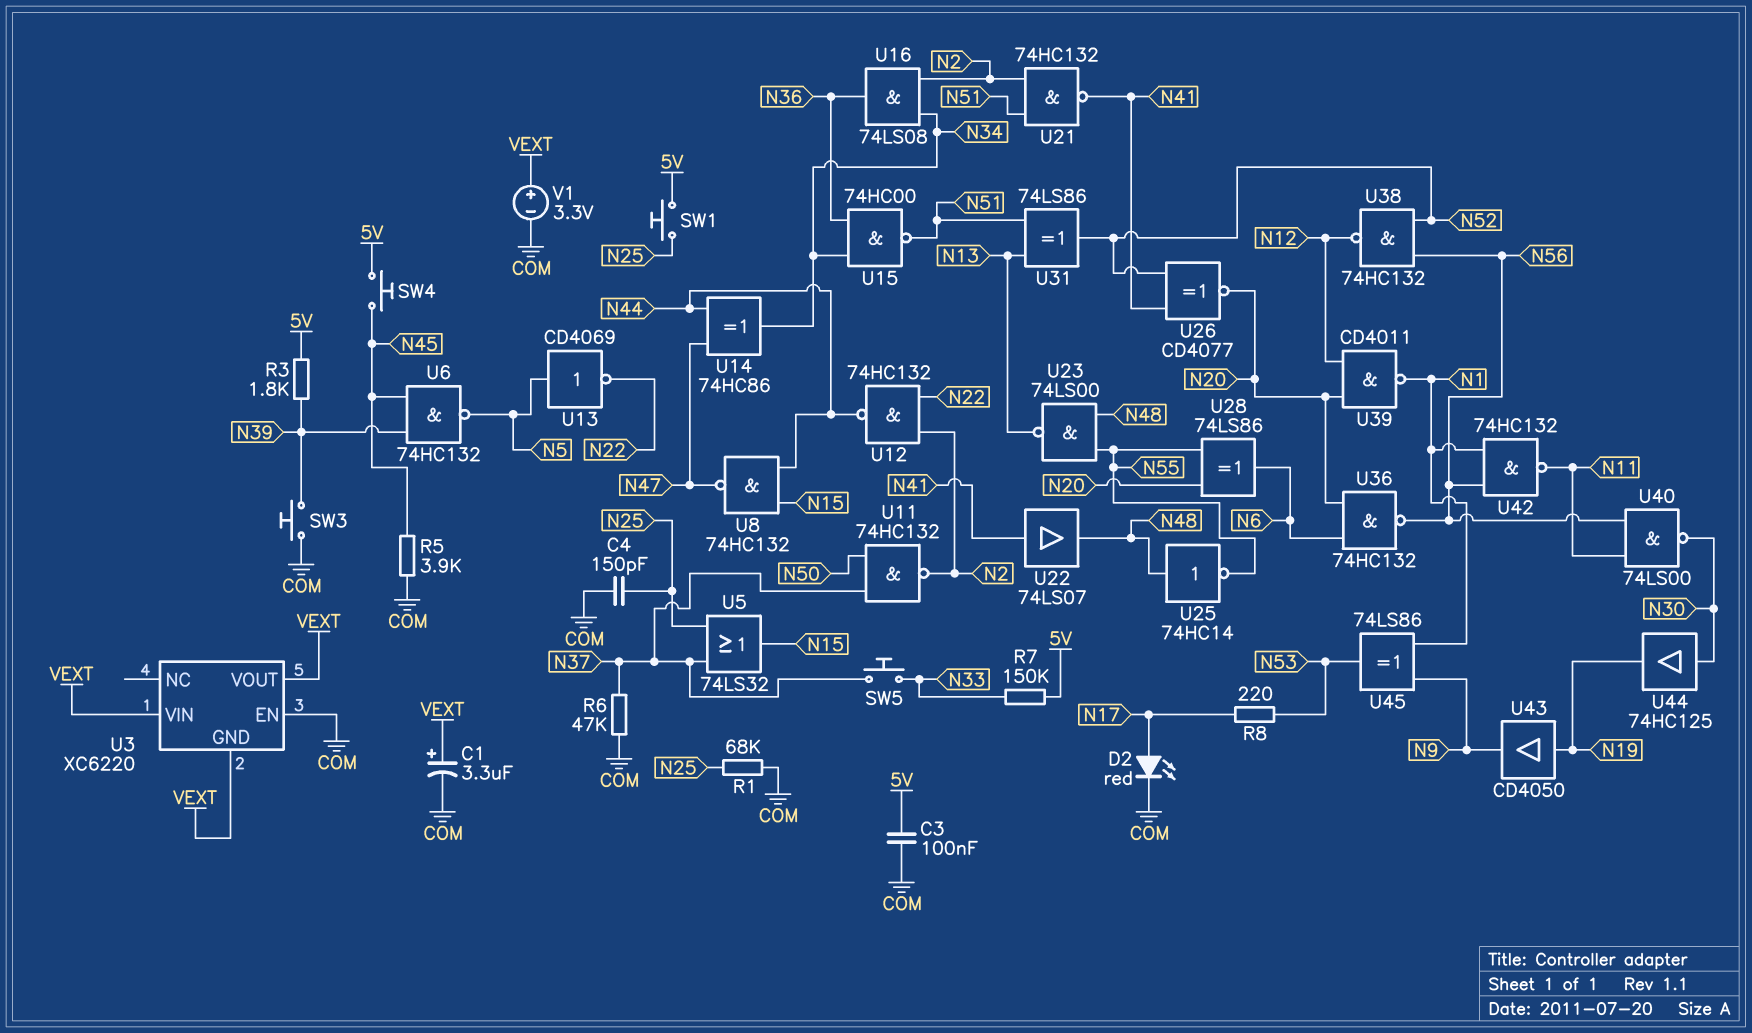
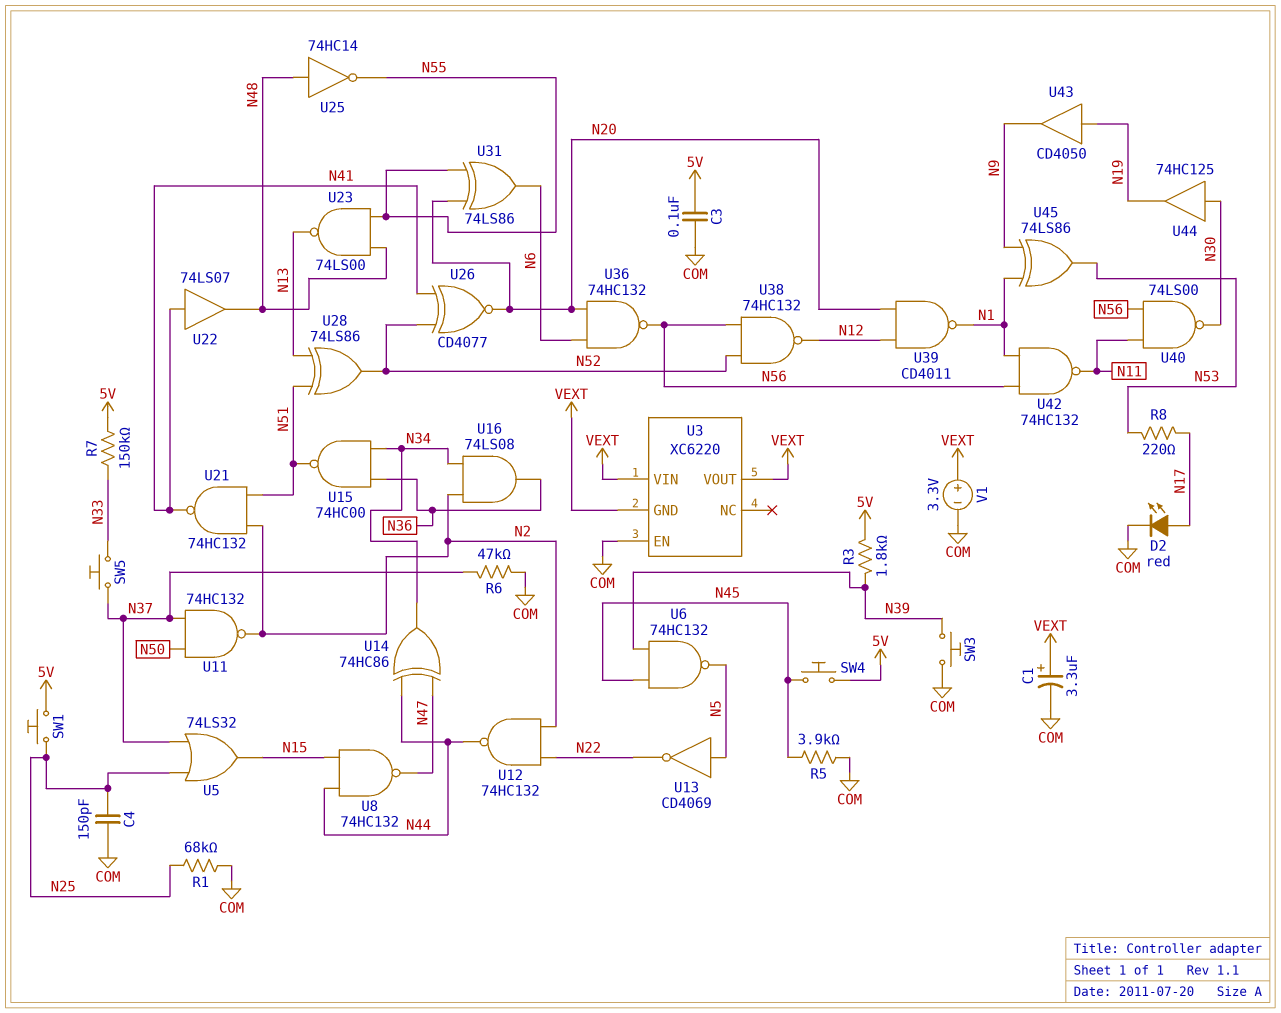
U28: XOR 74LS86 (in N20, in N55, out N6) -> XOR 74LS86 (in N13, in N51, out N52)
U31: XOR 74LS86 (in N13, in N51, out N52) -> XOR 74LS86 (in N20, in N55, out N6)

